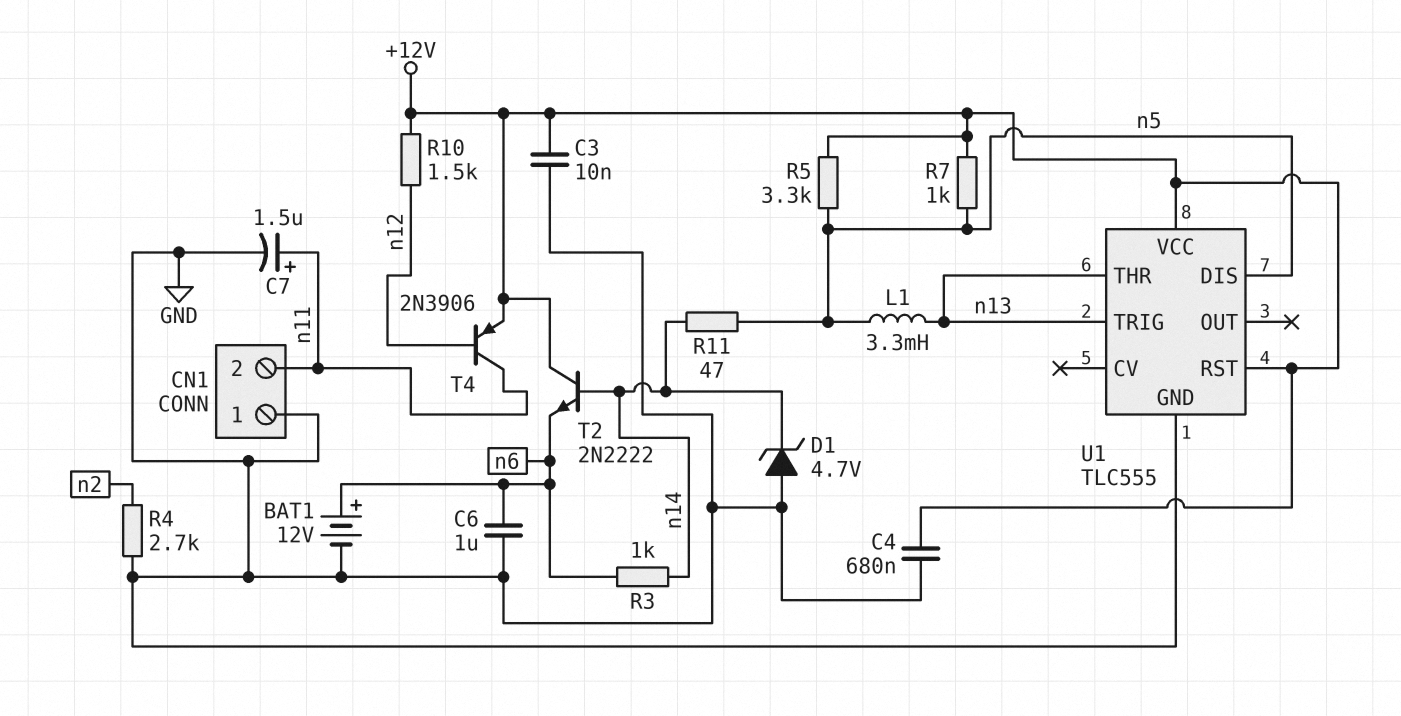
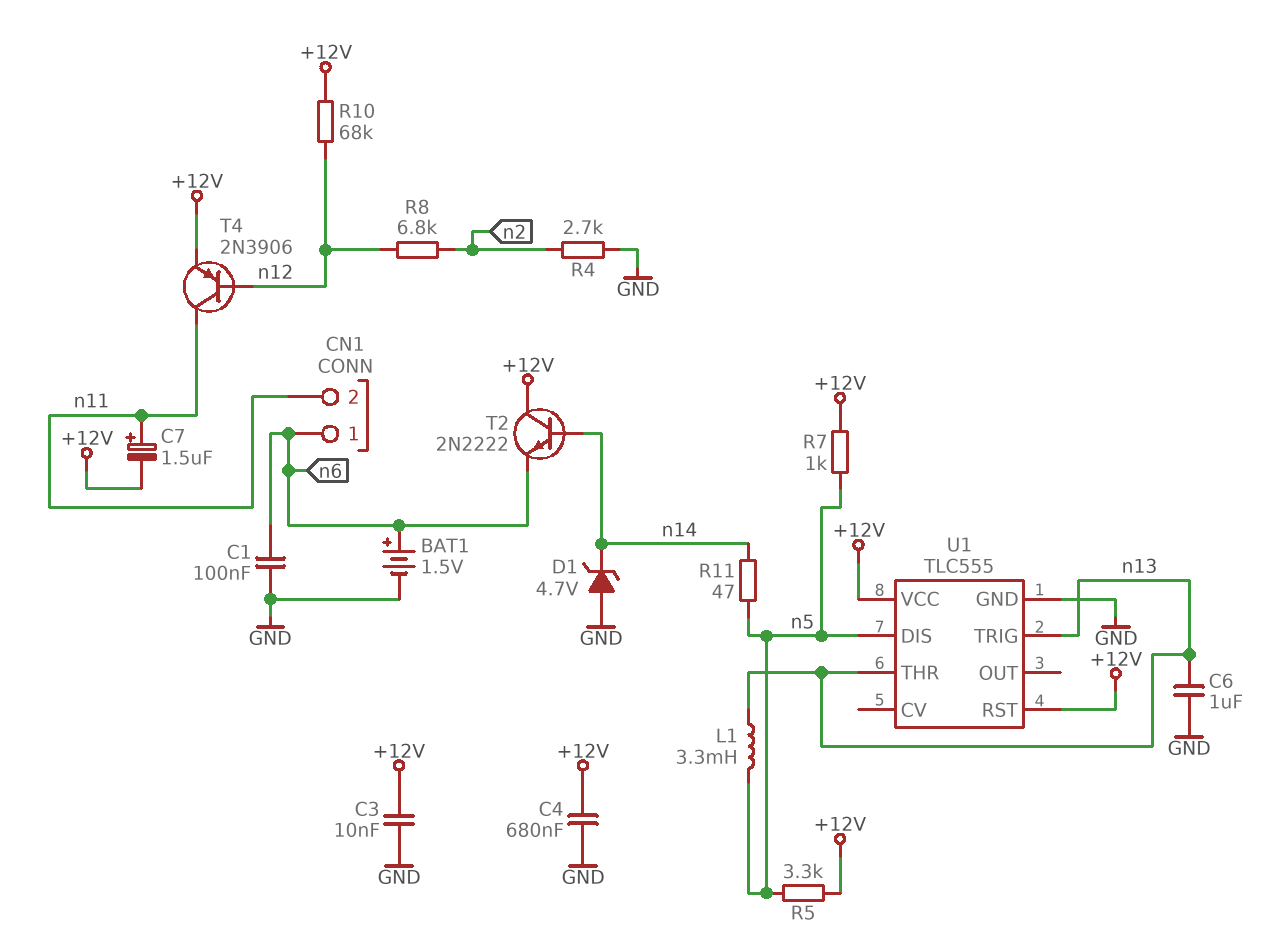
BAT1: 12V (plus n6, minus GND) -> 1.5V (plus n6, minus GND)
C1: none -> 100nF (GND, n6)
C6: 1uF (GND, n6) -> 1uF (GND, n13)
C7: 1.5uF (plus n11, minus GND) -> 1.5uF (plus n11, minus +12V)
CN1 pin 1: GND -> n6
R3: 1k (n6, n14) -> none
R8: none -> 6.8k (n2, n12)
R10: 1.5k (+12V, n12) -> 68k (+12V, n12)

